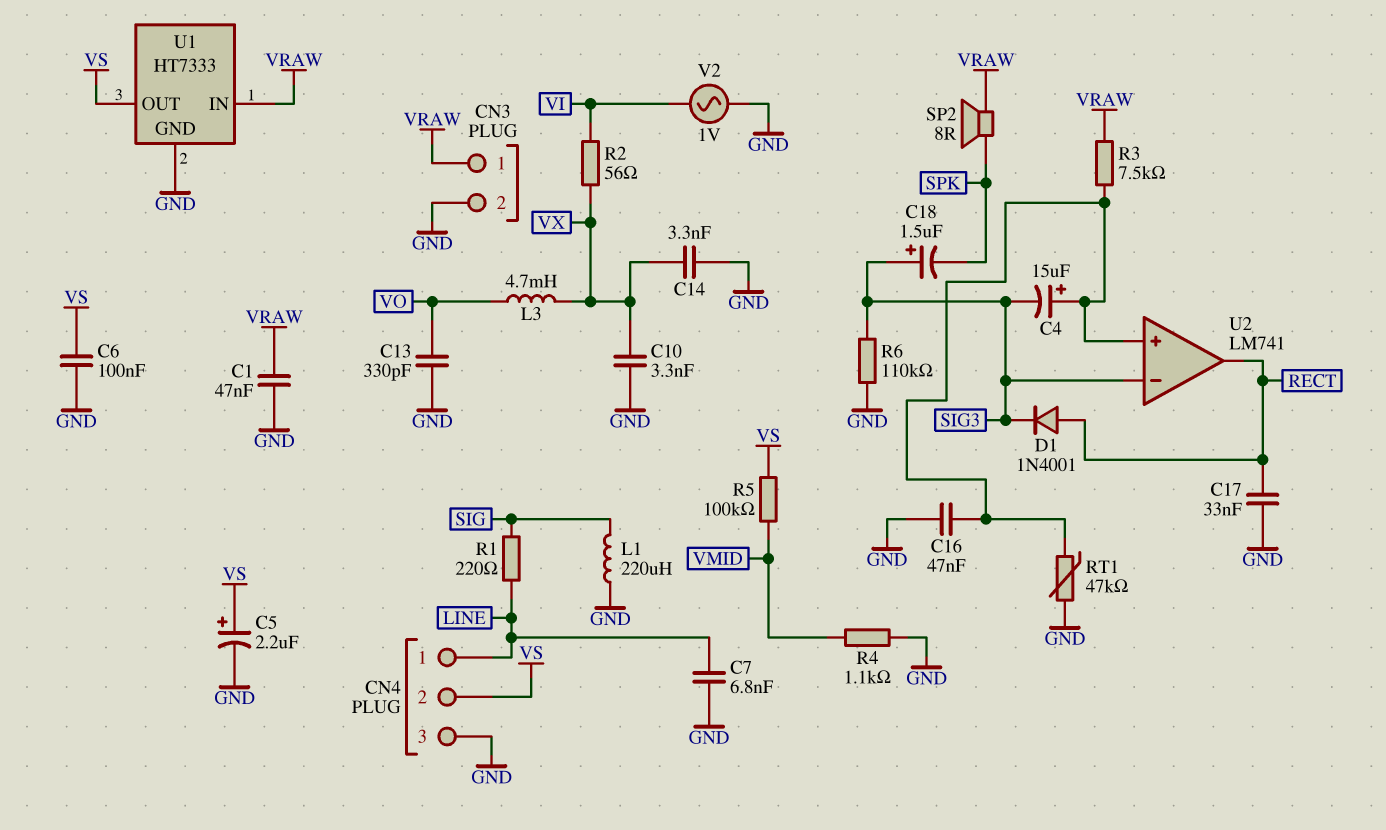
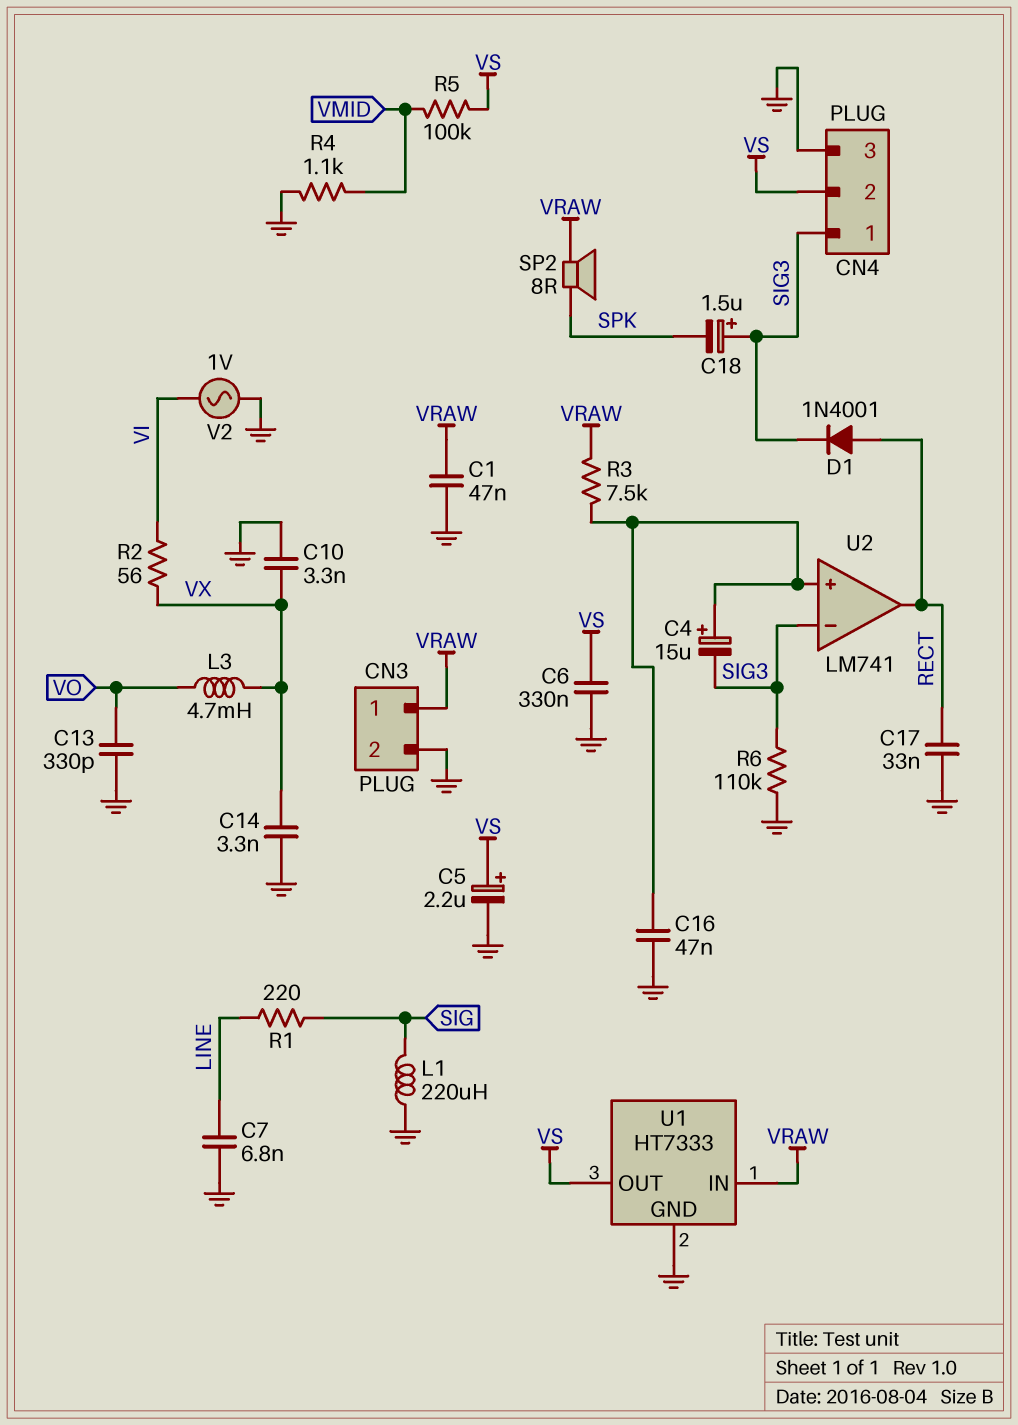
C6: 100nF (GND, VS) -> 330nF (GND, VS)
CN4 pin 1: LINE -> SIG3
RT1: 47k (GND, U2/in+) -> none

